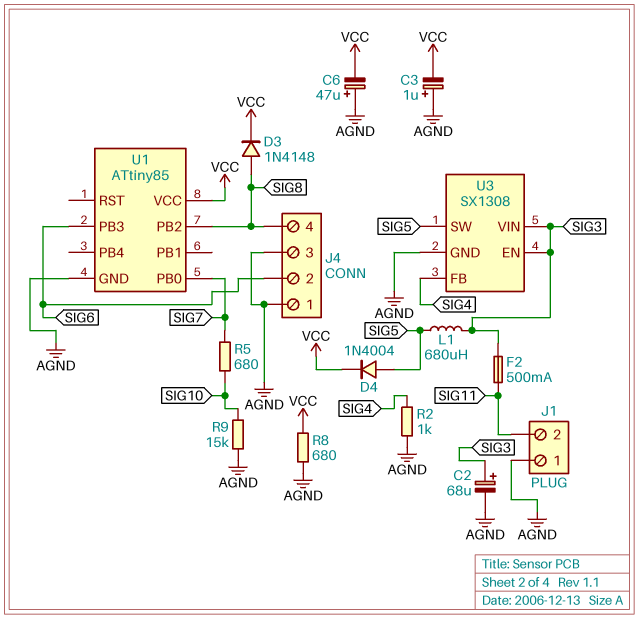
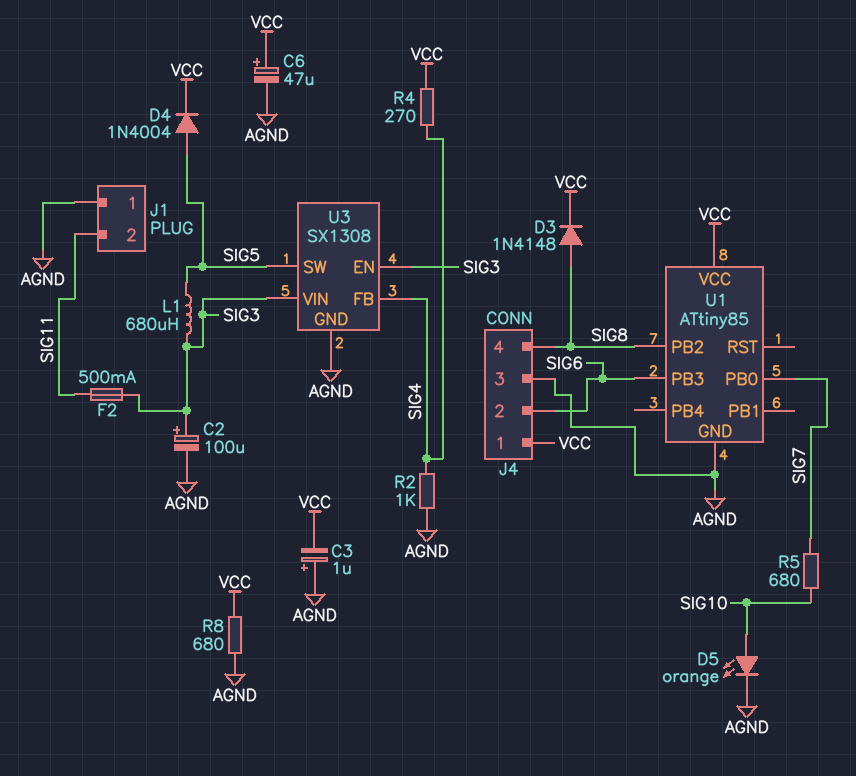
C2: 68uF (plus SIG3, minus AGND) -> 100uF (plus SIG3, minus AGND)
C6: 47uF (plus AGND, minus VCC) -> 47uF (plus VCC, minus AGND)
D5: none -> LED orange (A SIG10, K AGND)
J4 pin 1: AGND -> VCC
R4: none -> 270 (SIG4, VCC)
R9: 15k (AGND, SIG10) -> none

